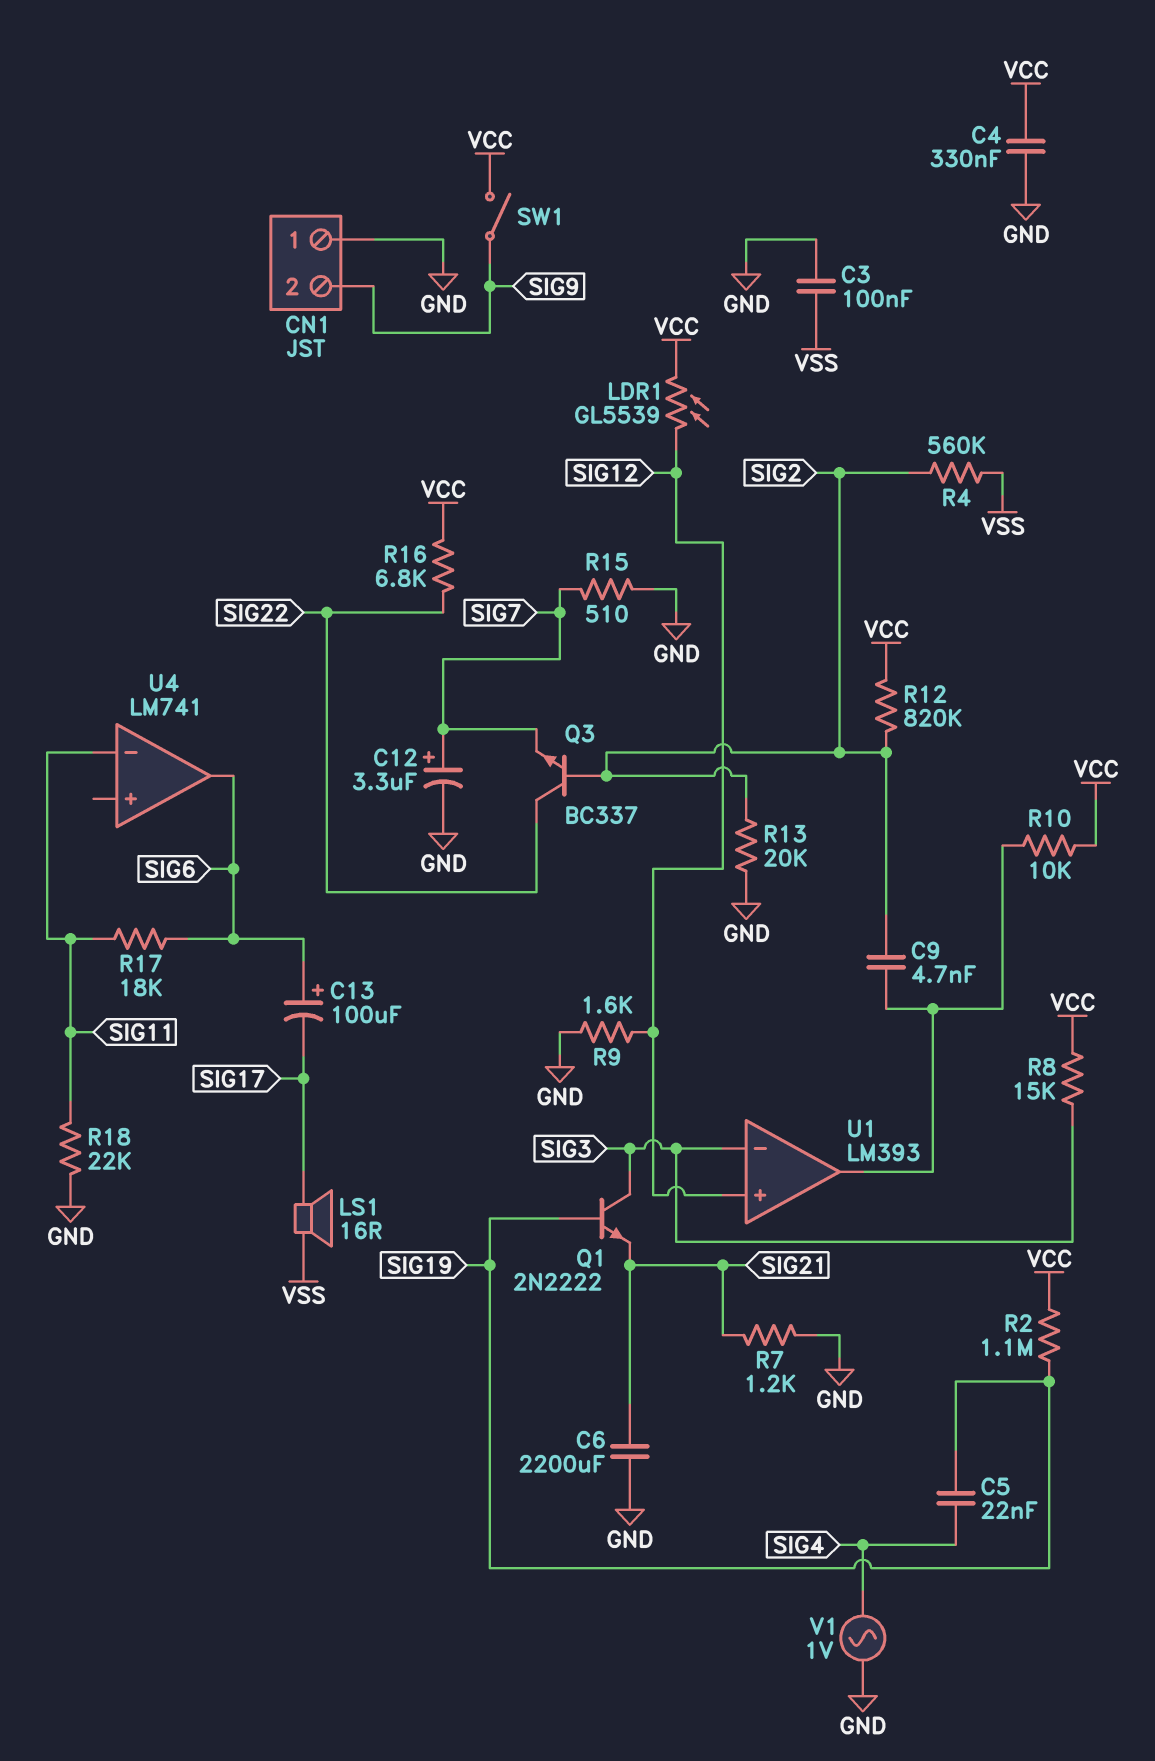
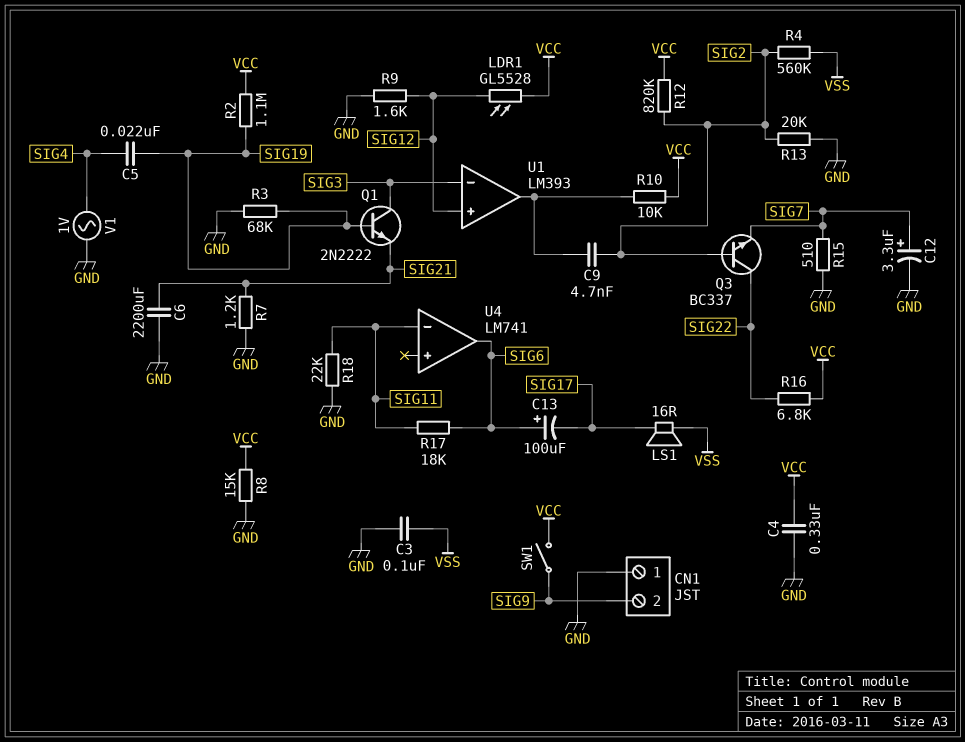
LDR1: GL5539 (SIG12, VCC) -> GL5528 (SIG12, VCC)
R3: none -> 68k (GND, SIG19)
R8: 15k (SIG3, VCC) -> 15k (GND, VCC)

